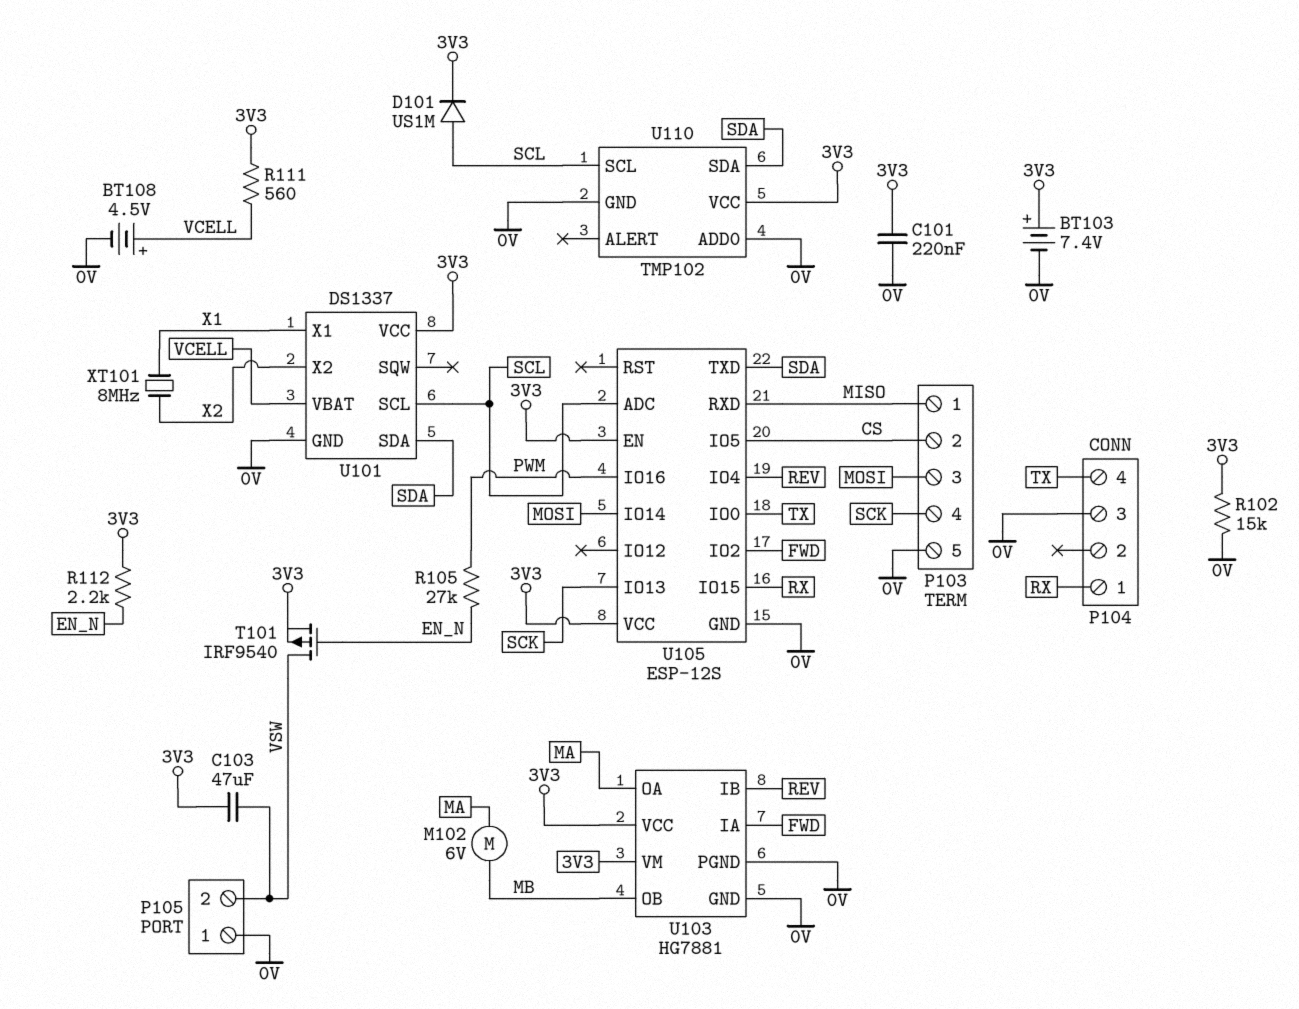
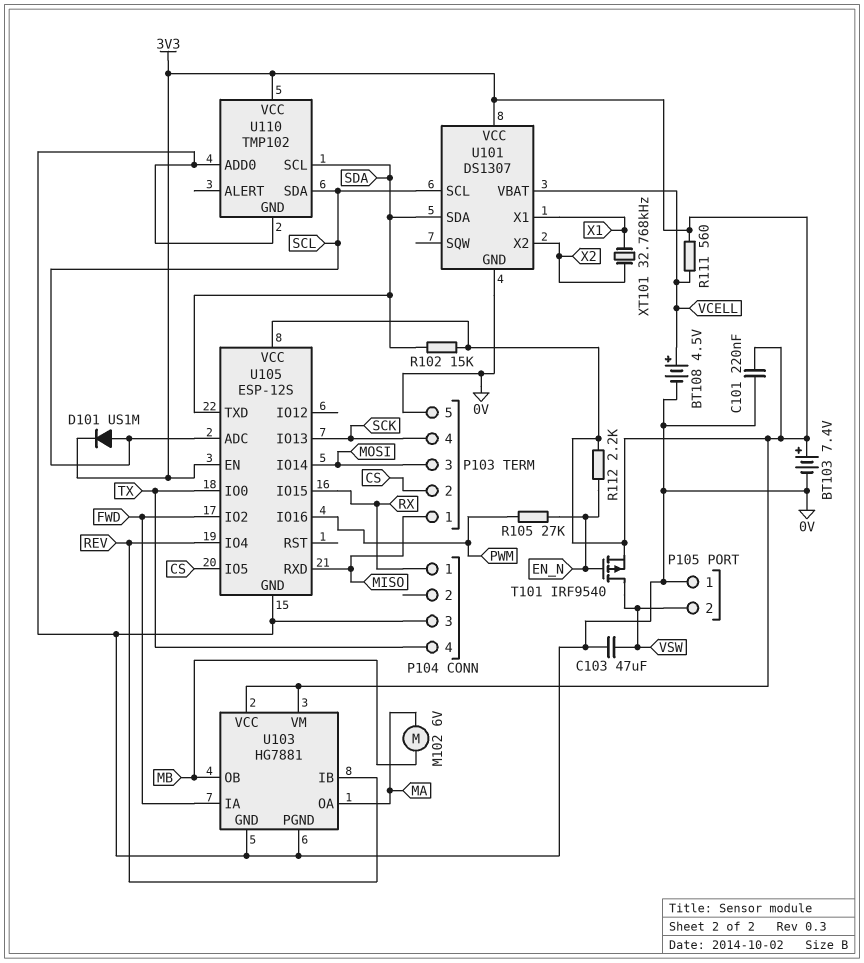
C103: 47uF (3V3, VSW) -> 47uF (0V, VSW)
R102: 15k (0V, 3V3) -> 15k (3V3, SDA)
U101: DS1337 -> DS1307
U110 pin SCL: SCL -> SDA
U110 pin SDA: SDA -> SCL
XT101: 8MHz (X1, X2) -> 32.768kHz (X1, X2)

